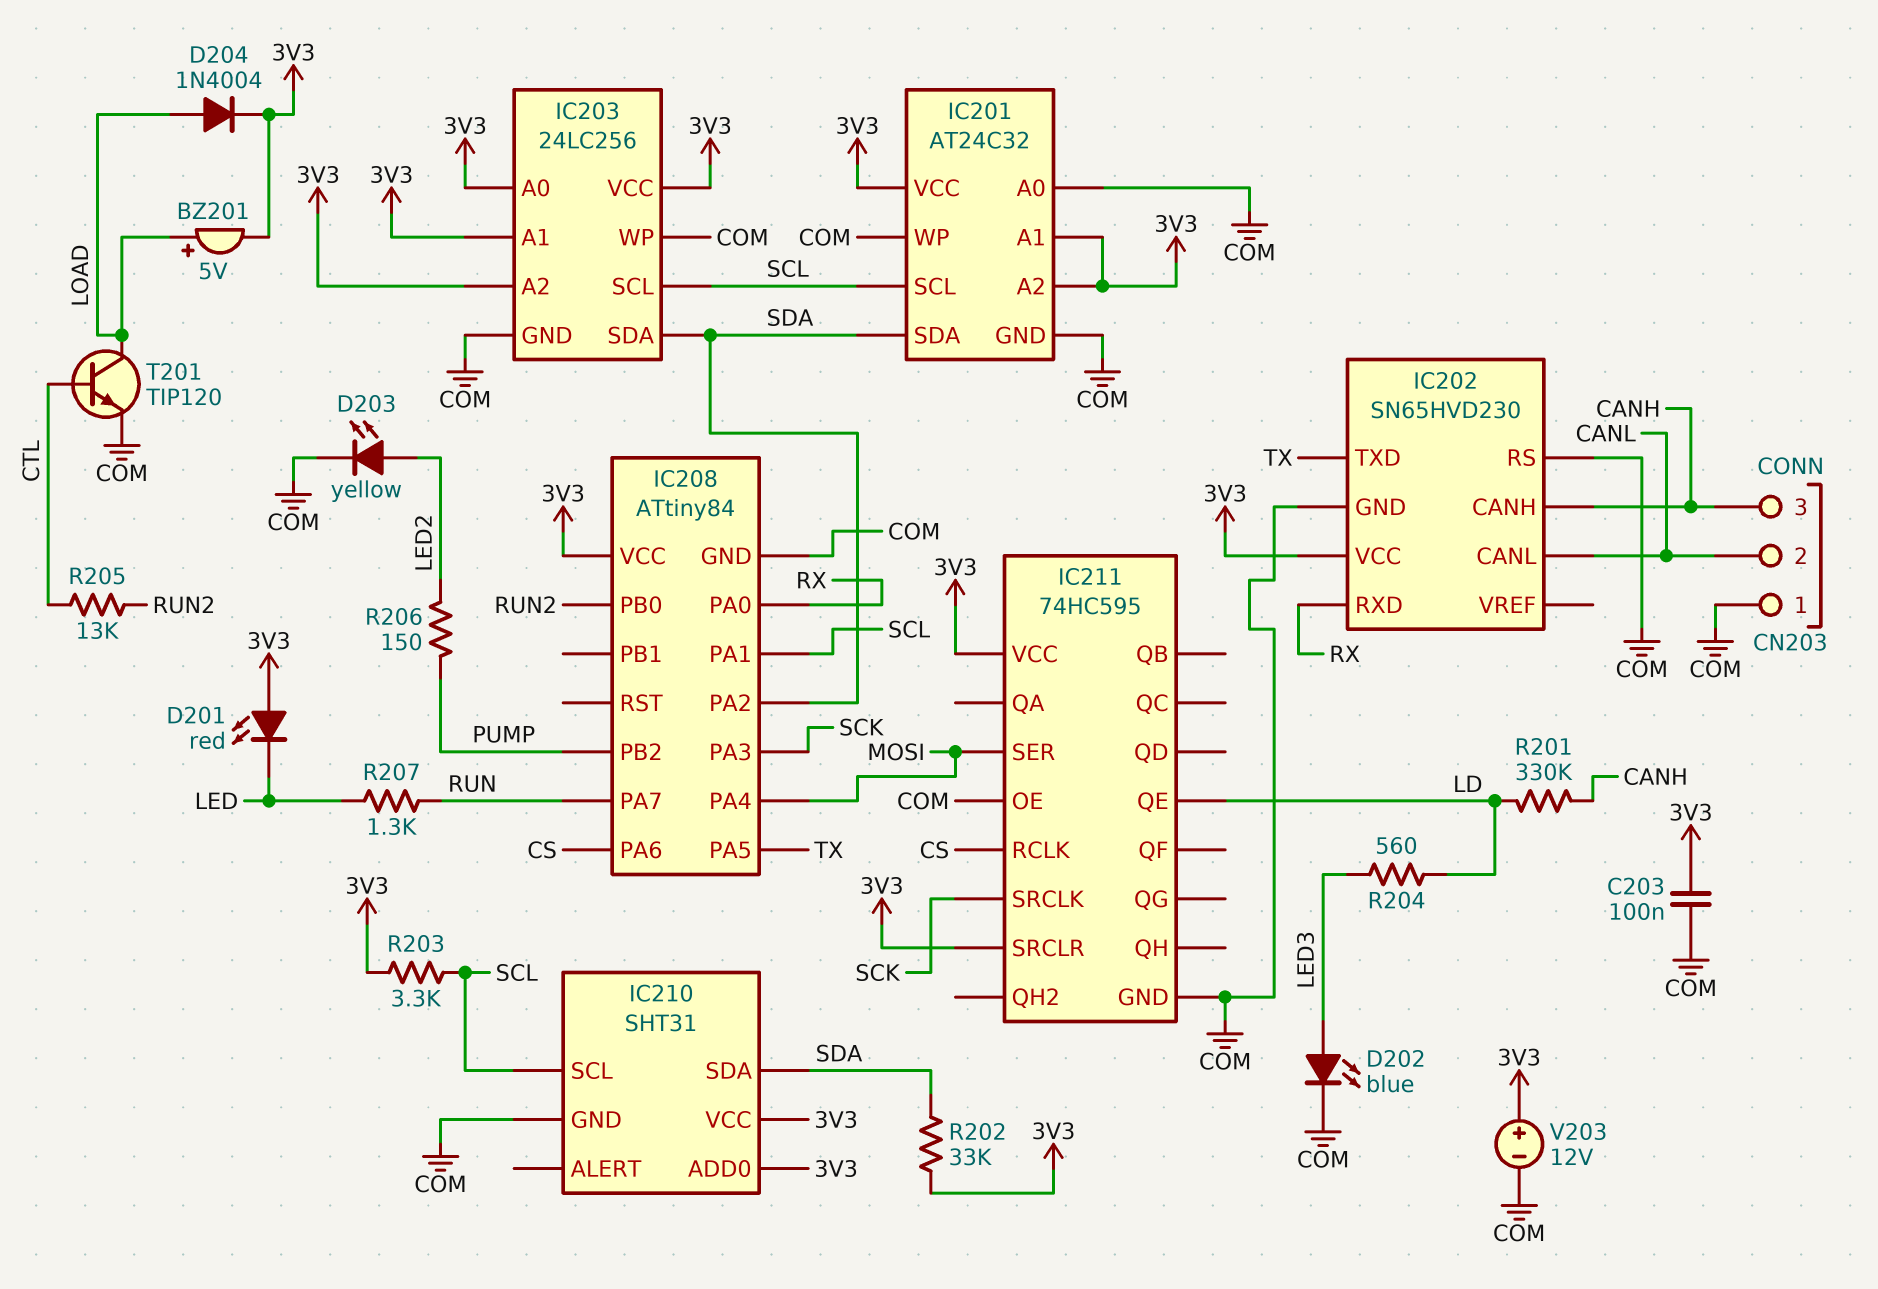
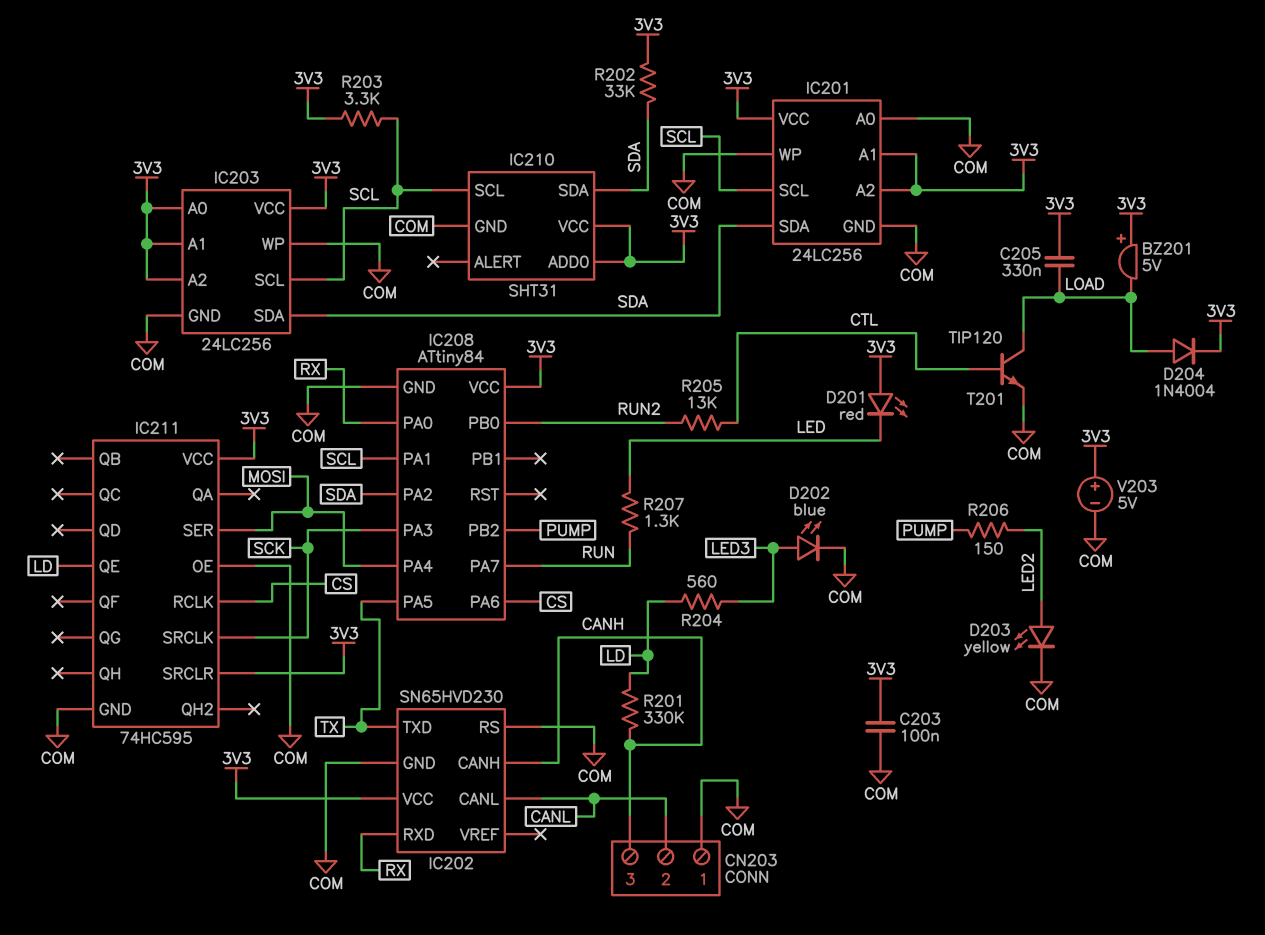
BZ201: buzzer 5V (plus LOAD, minus 3V3) -> buzzer 5V (plus 3V3, minus LOAD)
C205: none -> 330nF (3V3, LOAD)
IC201: AT24C32 -> 24LC256
V203: 12V (plus 3V3, minus COM) -> 5V (plus 3V3, minus COM)

